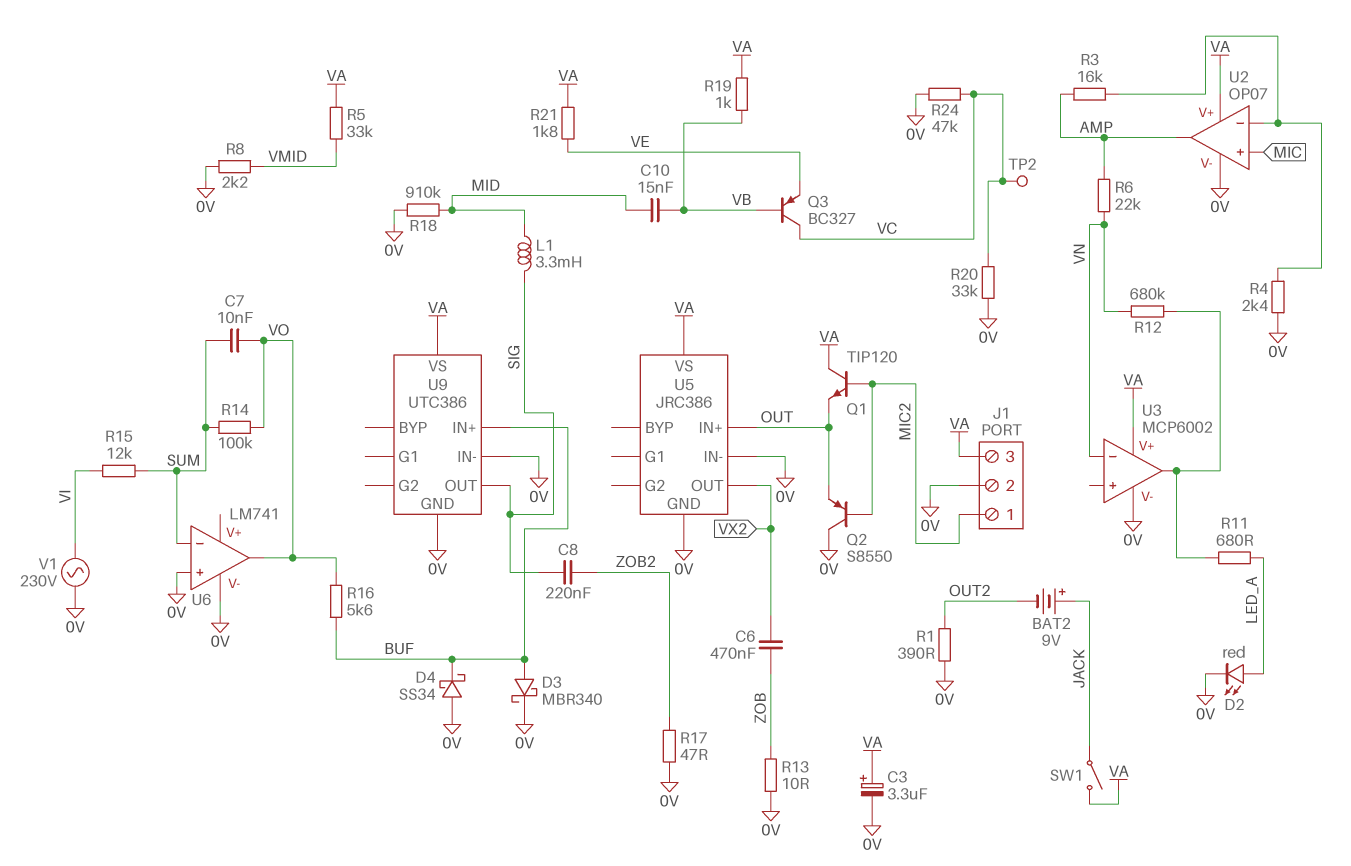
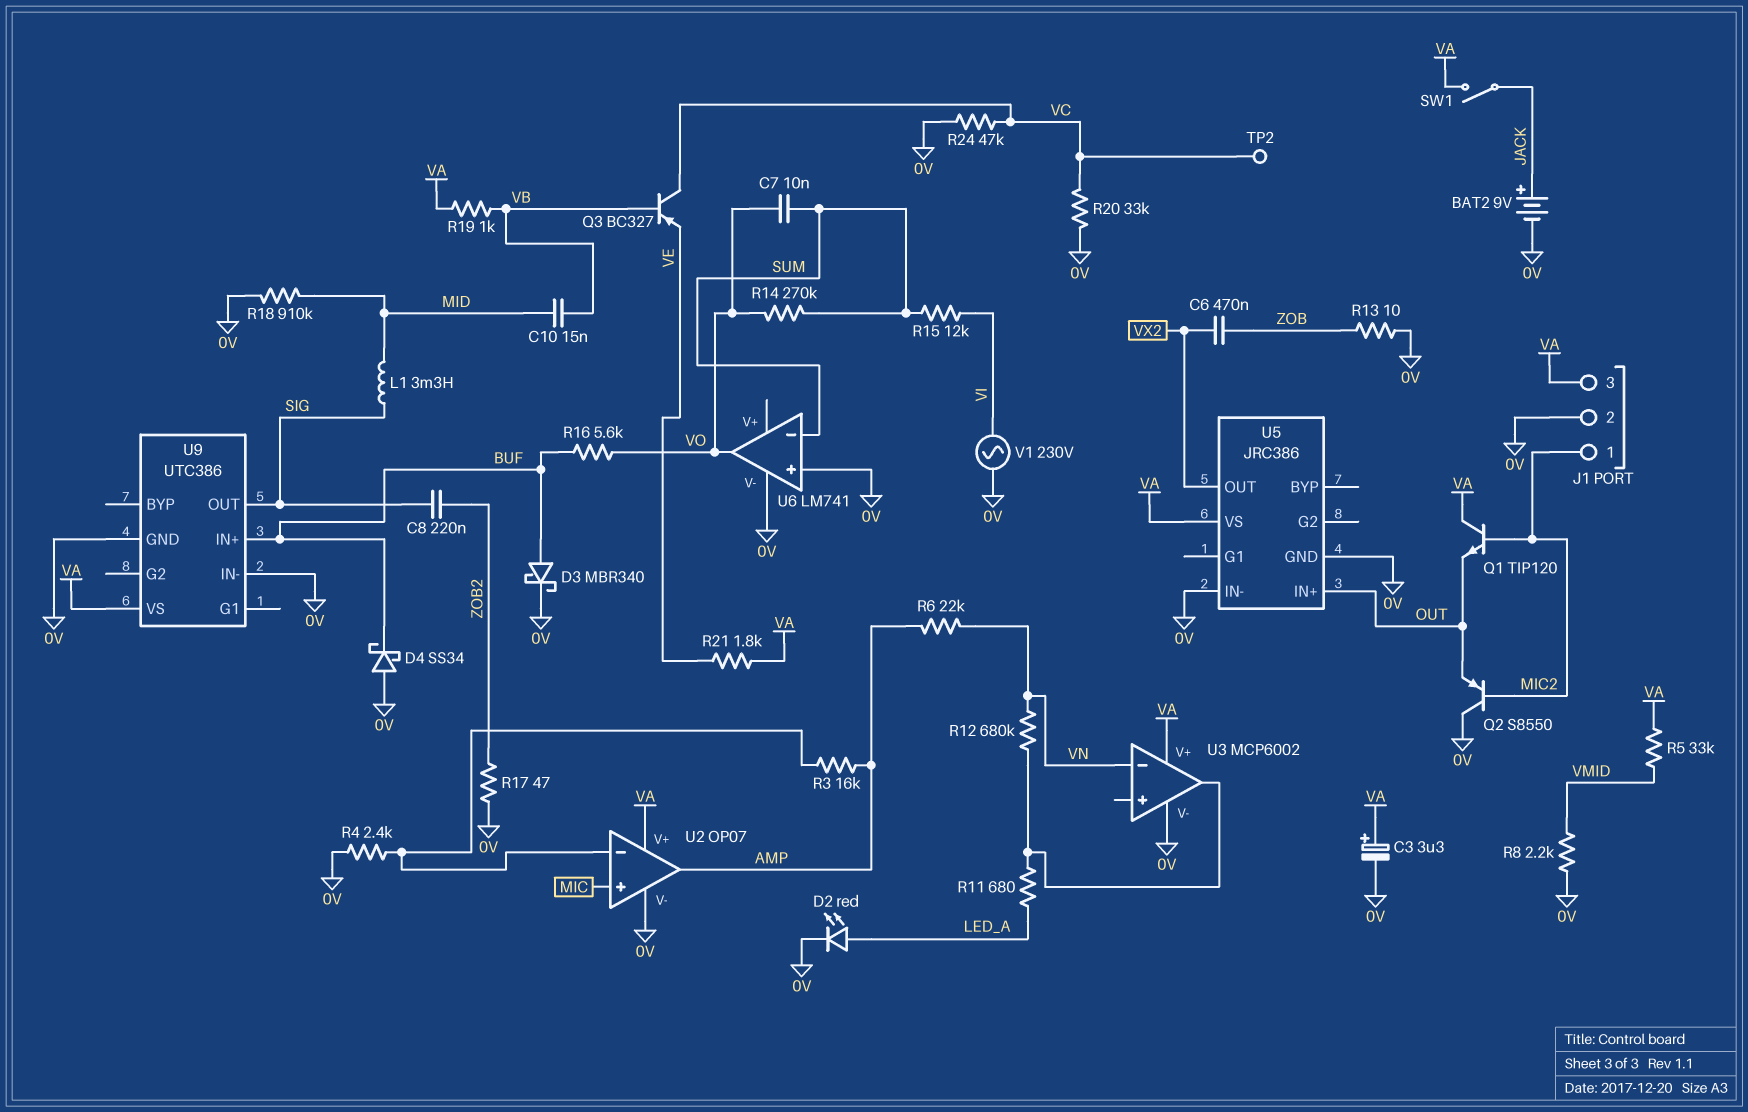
BAT2: 9V (plus JACK, minus OUT2) -> 9V (plus JACK, minus 0V)
R1: 390 (0V, OUT2) -> none
R14: 100k (SUM, VO) -> 270k (SUM, VO)

